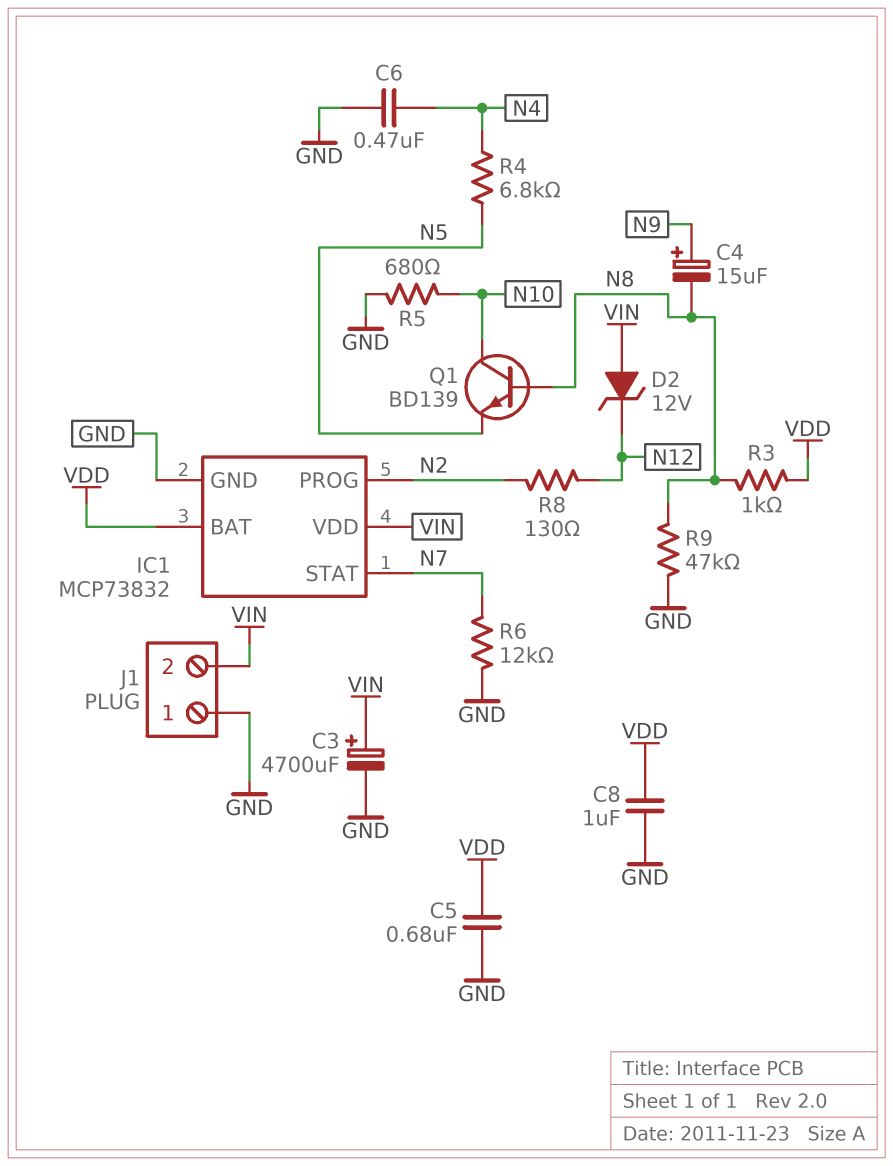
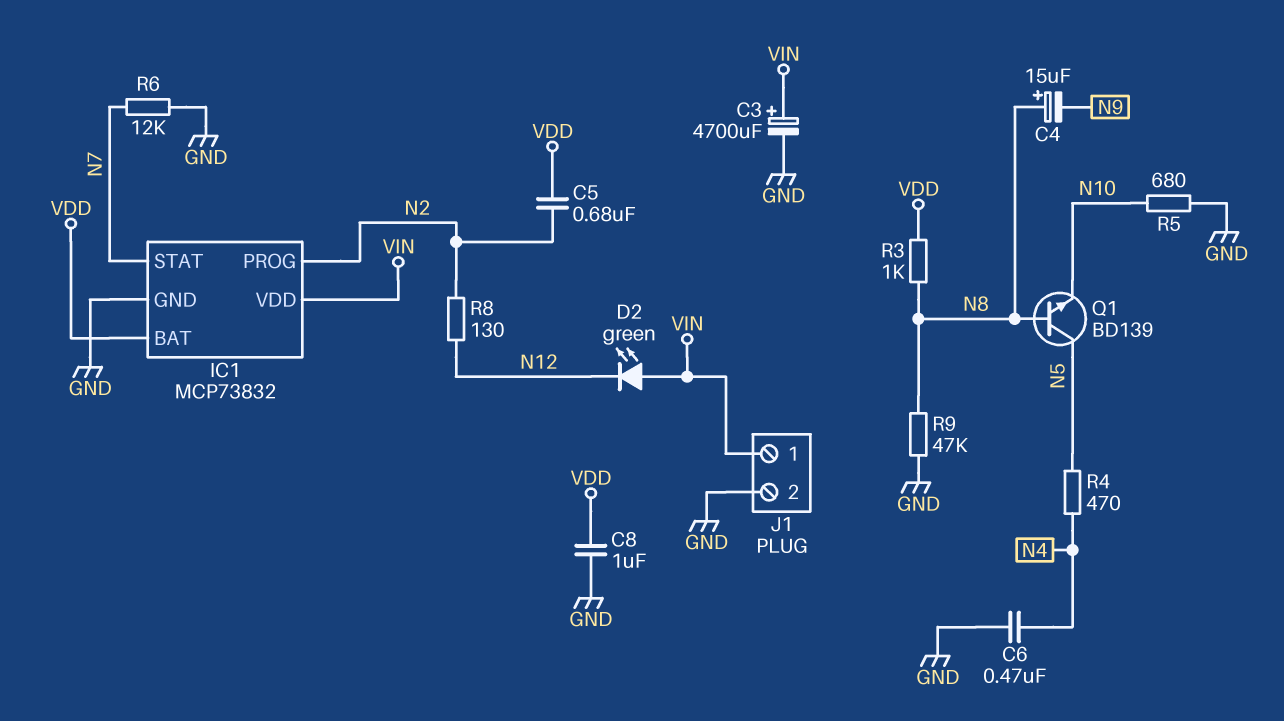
C4: 15uF (plus N9, minus N8) -> 15uF (plus N8, minus N9)
C5: 680nF (GND, VDD) -> 680nF (N2, VDD)
D2: zener 12V (A VIN, K N12) -> LED green (A VIN, K N12)
J1 pin 1: GND -> VIN
J1 pin 2: VIN -> GND
Q1: NPN BD139 (B N8, C N10, E N5) -> NPN BD139 (B N8, C N5, E N10)
R4: 6.8k (N4, N5) -> 470 (N4, N5)

